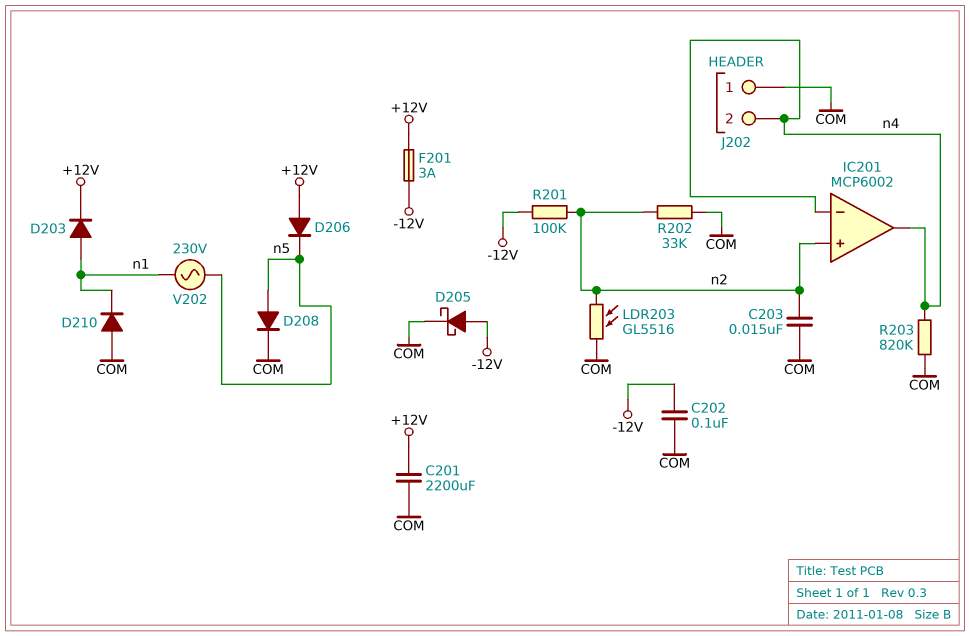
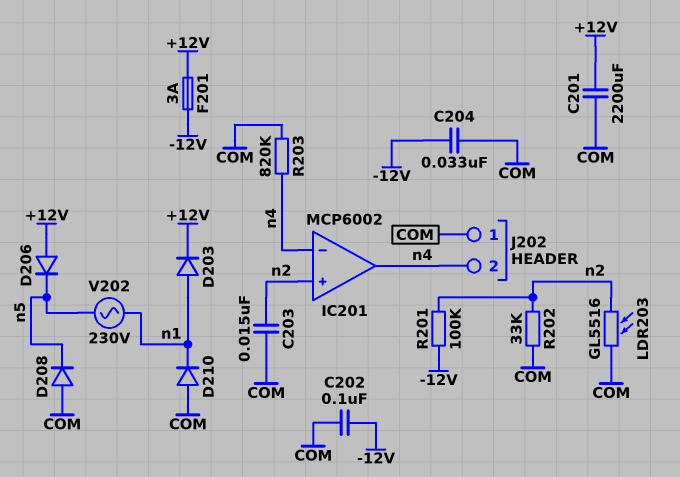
C204: none -> 33nF (-12V, COM)
D205: schottky (A -12V, K COM) -> none
D208: diode (A n5, K COM) -> diode (A COM, K n5)

